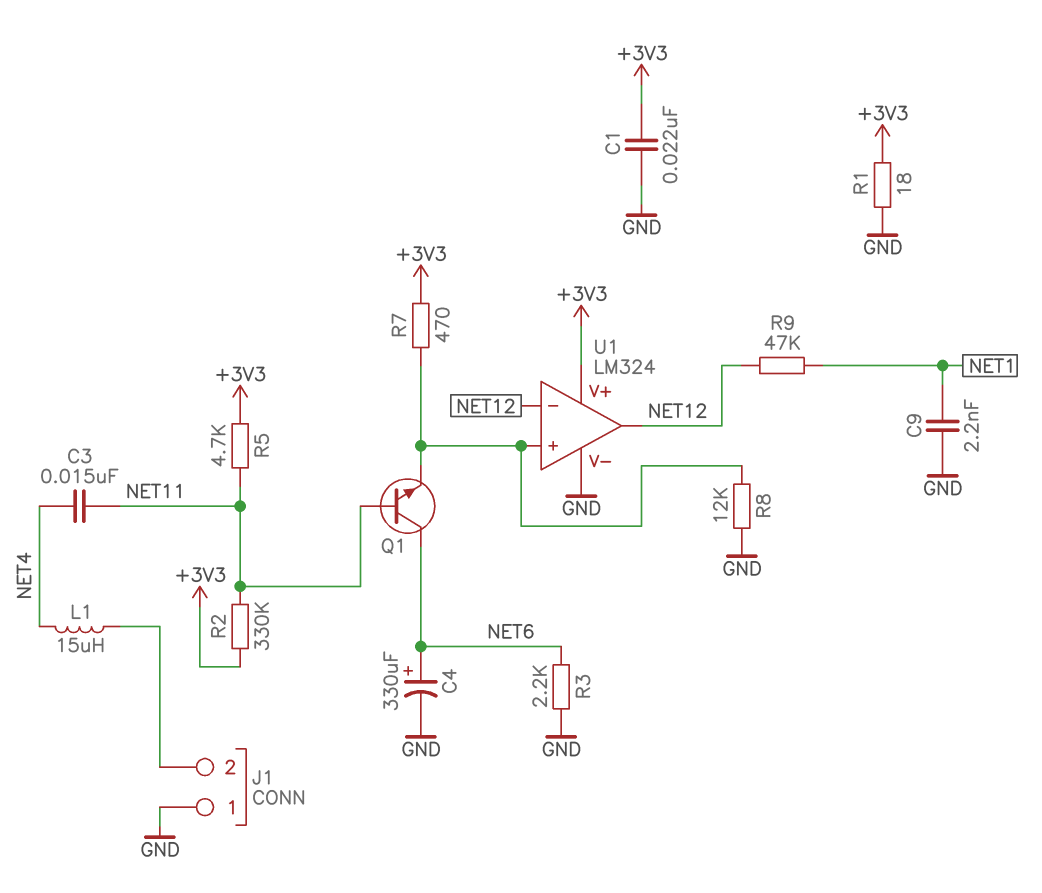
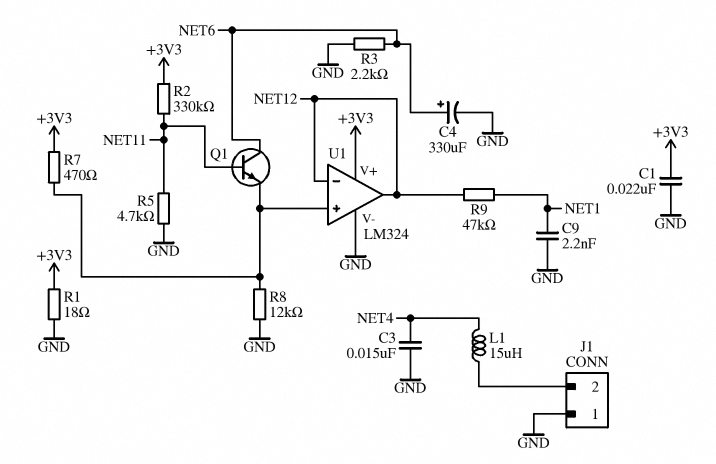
C3: 15nF (NET4, NET11) -> 15nF (GND, NET4)
R5: 4.7k (+3V3, NET11) -> 4.7k (GND, NET11)

